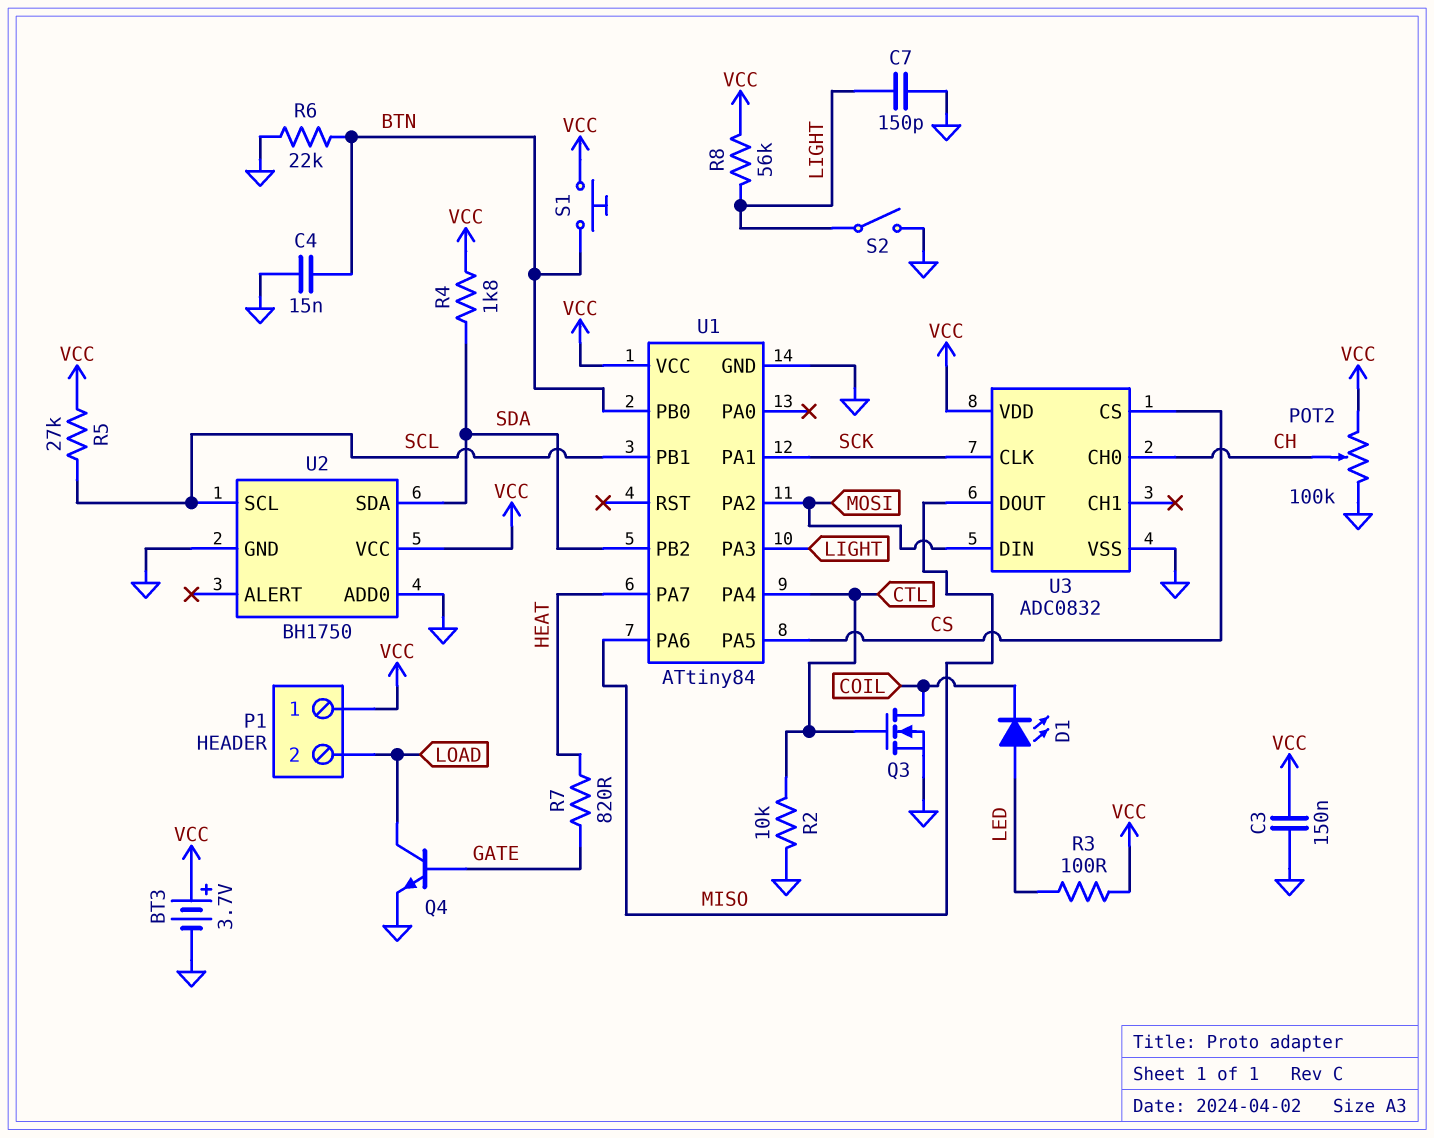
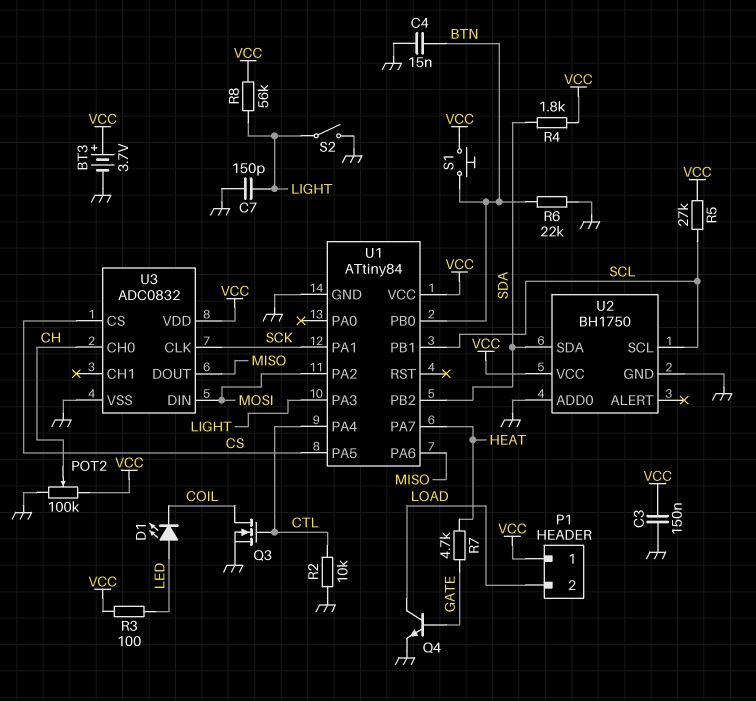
R7: 820 (GATE, HEAT) -> 4.7k (GATE, HEAT)

